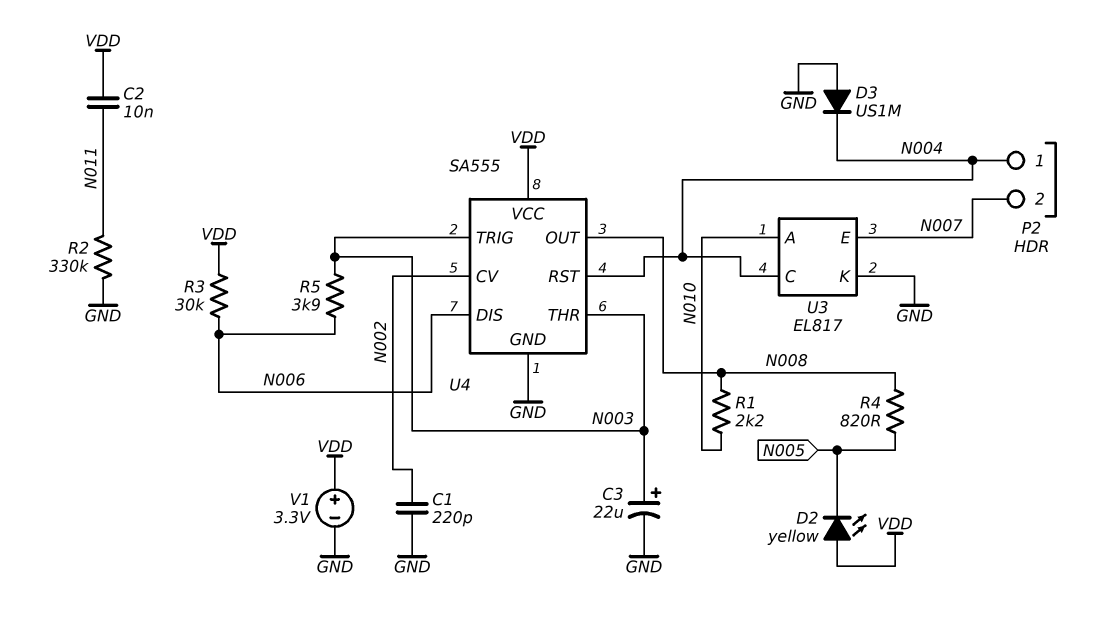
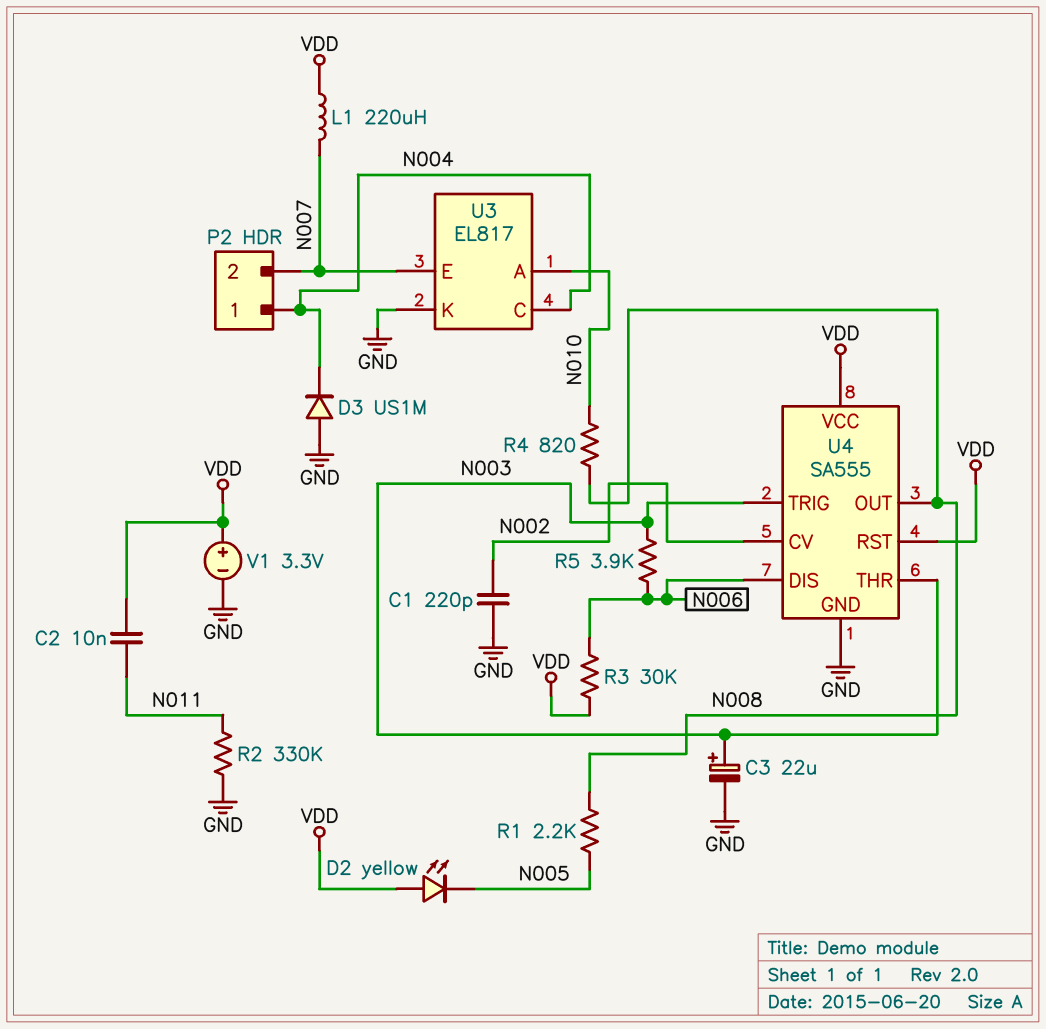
L1: none -> 220uH (N007, VDD)
R1: 2.2k (N008, N010) -> 2.2k (N005, N008)
R4: 820 (N005, N008) -> 820 (N008, N010)
U4 pin RST: N004 -> VDD

